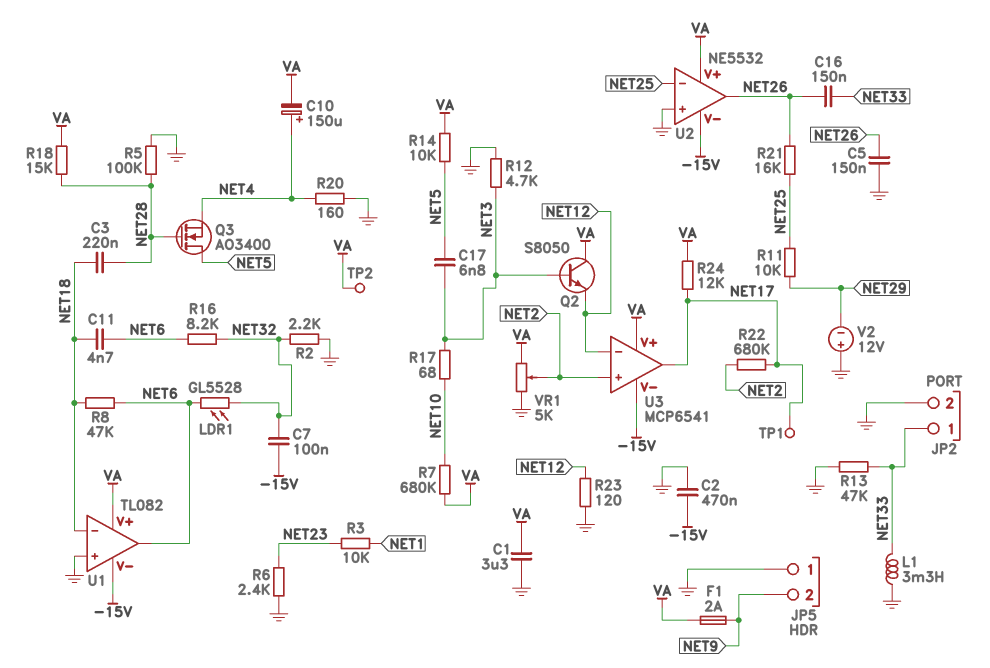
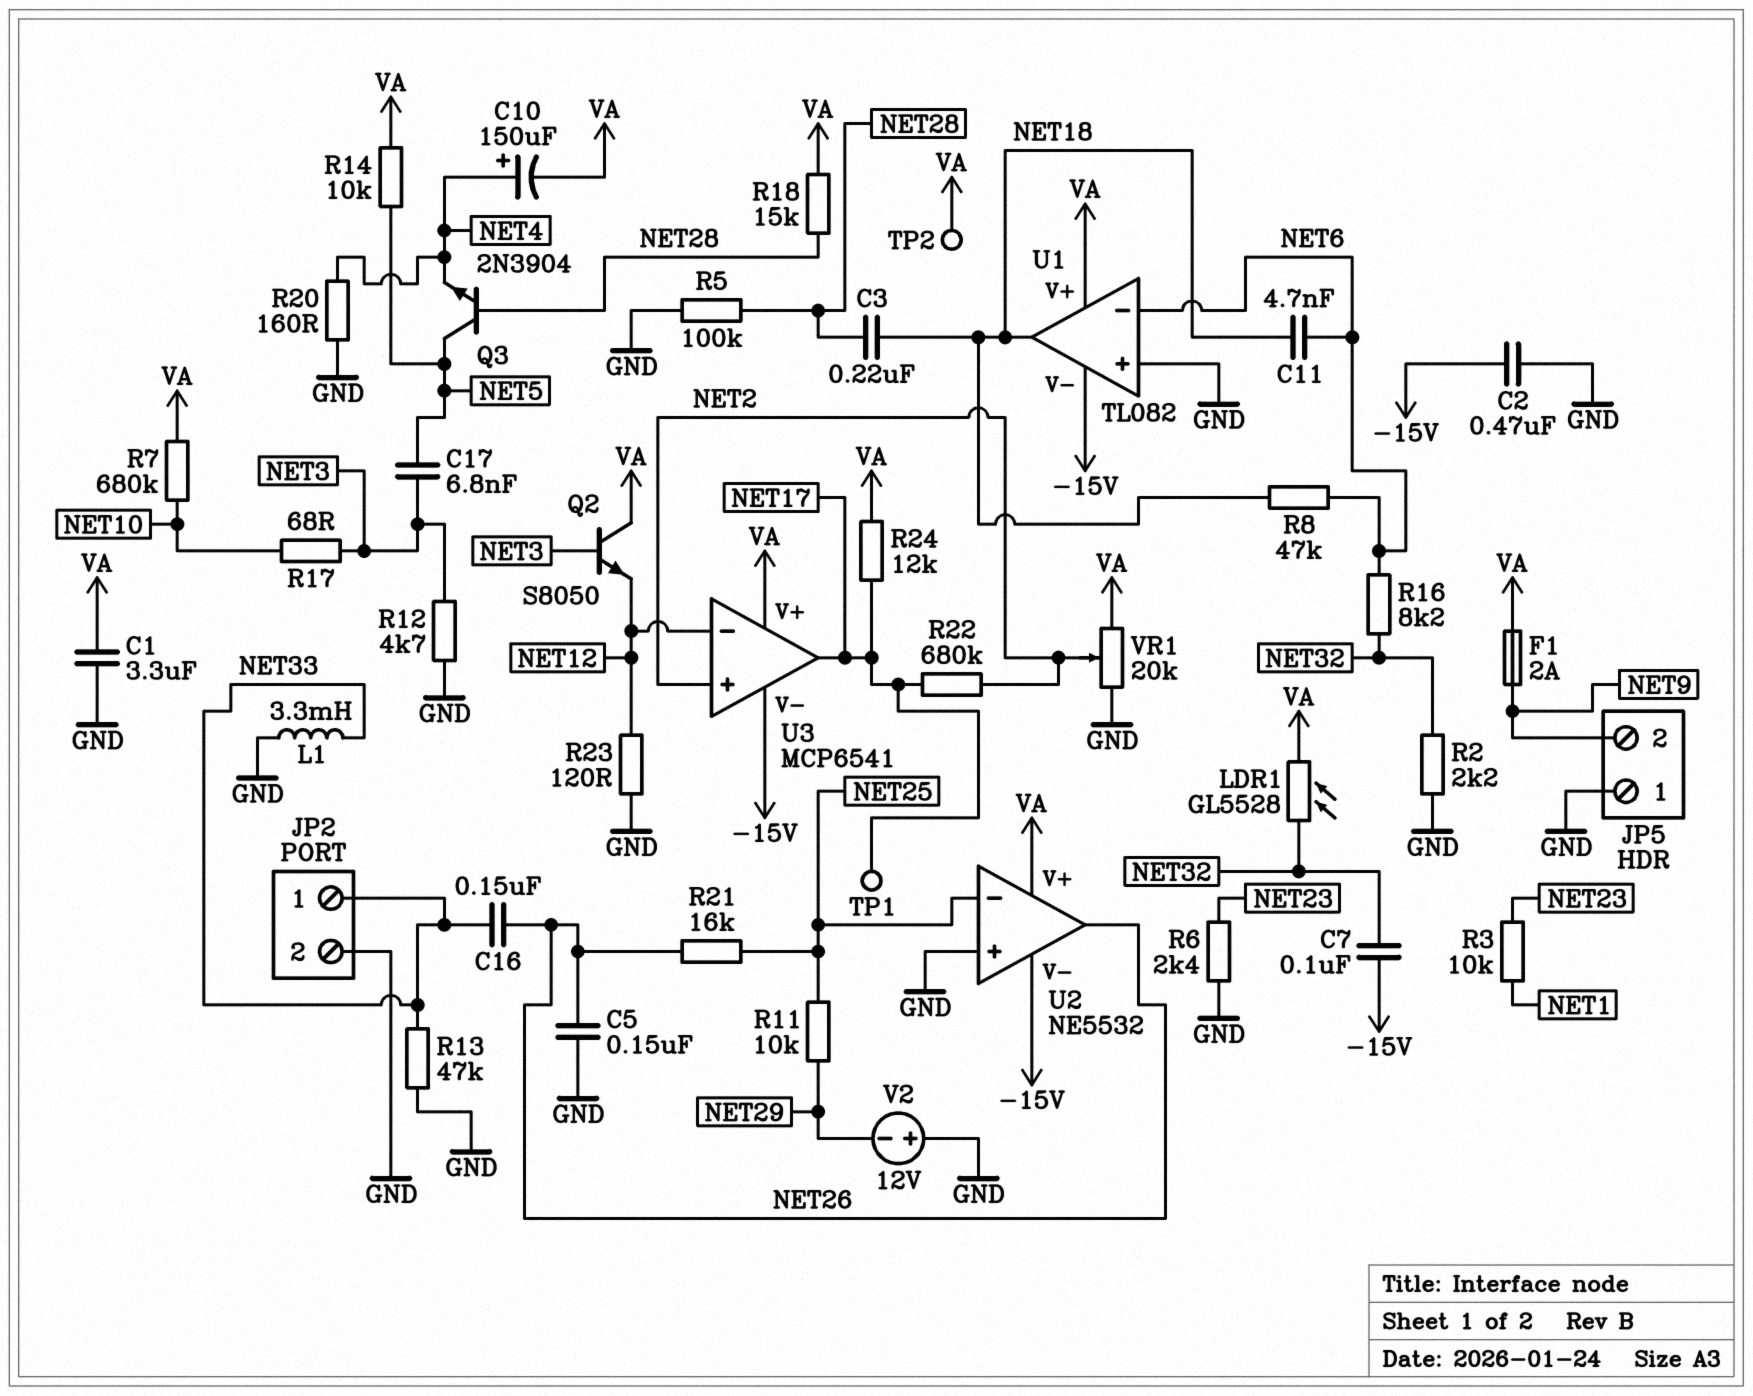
LDR1: GL5528 (NET6, NET32) -> GL5528 (NET32, VA)
Q3: NMOS AO3400 (G NET28, D NET5, S NET4) -> NPN 2N3904 (B NET28, C NET5, E NET4)
U1 pin in-: NET18 -> NET6
U1 pin out: NET6 -> NET18
VR1: 5k (GND, VA, wiper NET2) -> 20k (GND, VA, wiper NET2)

